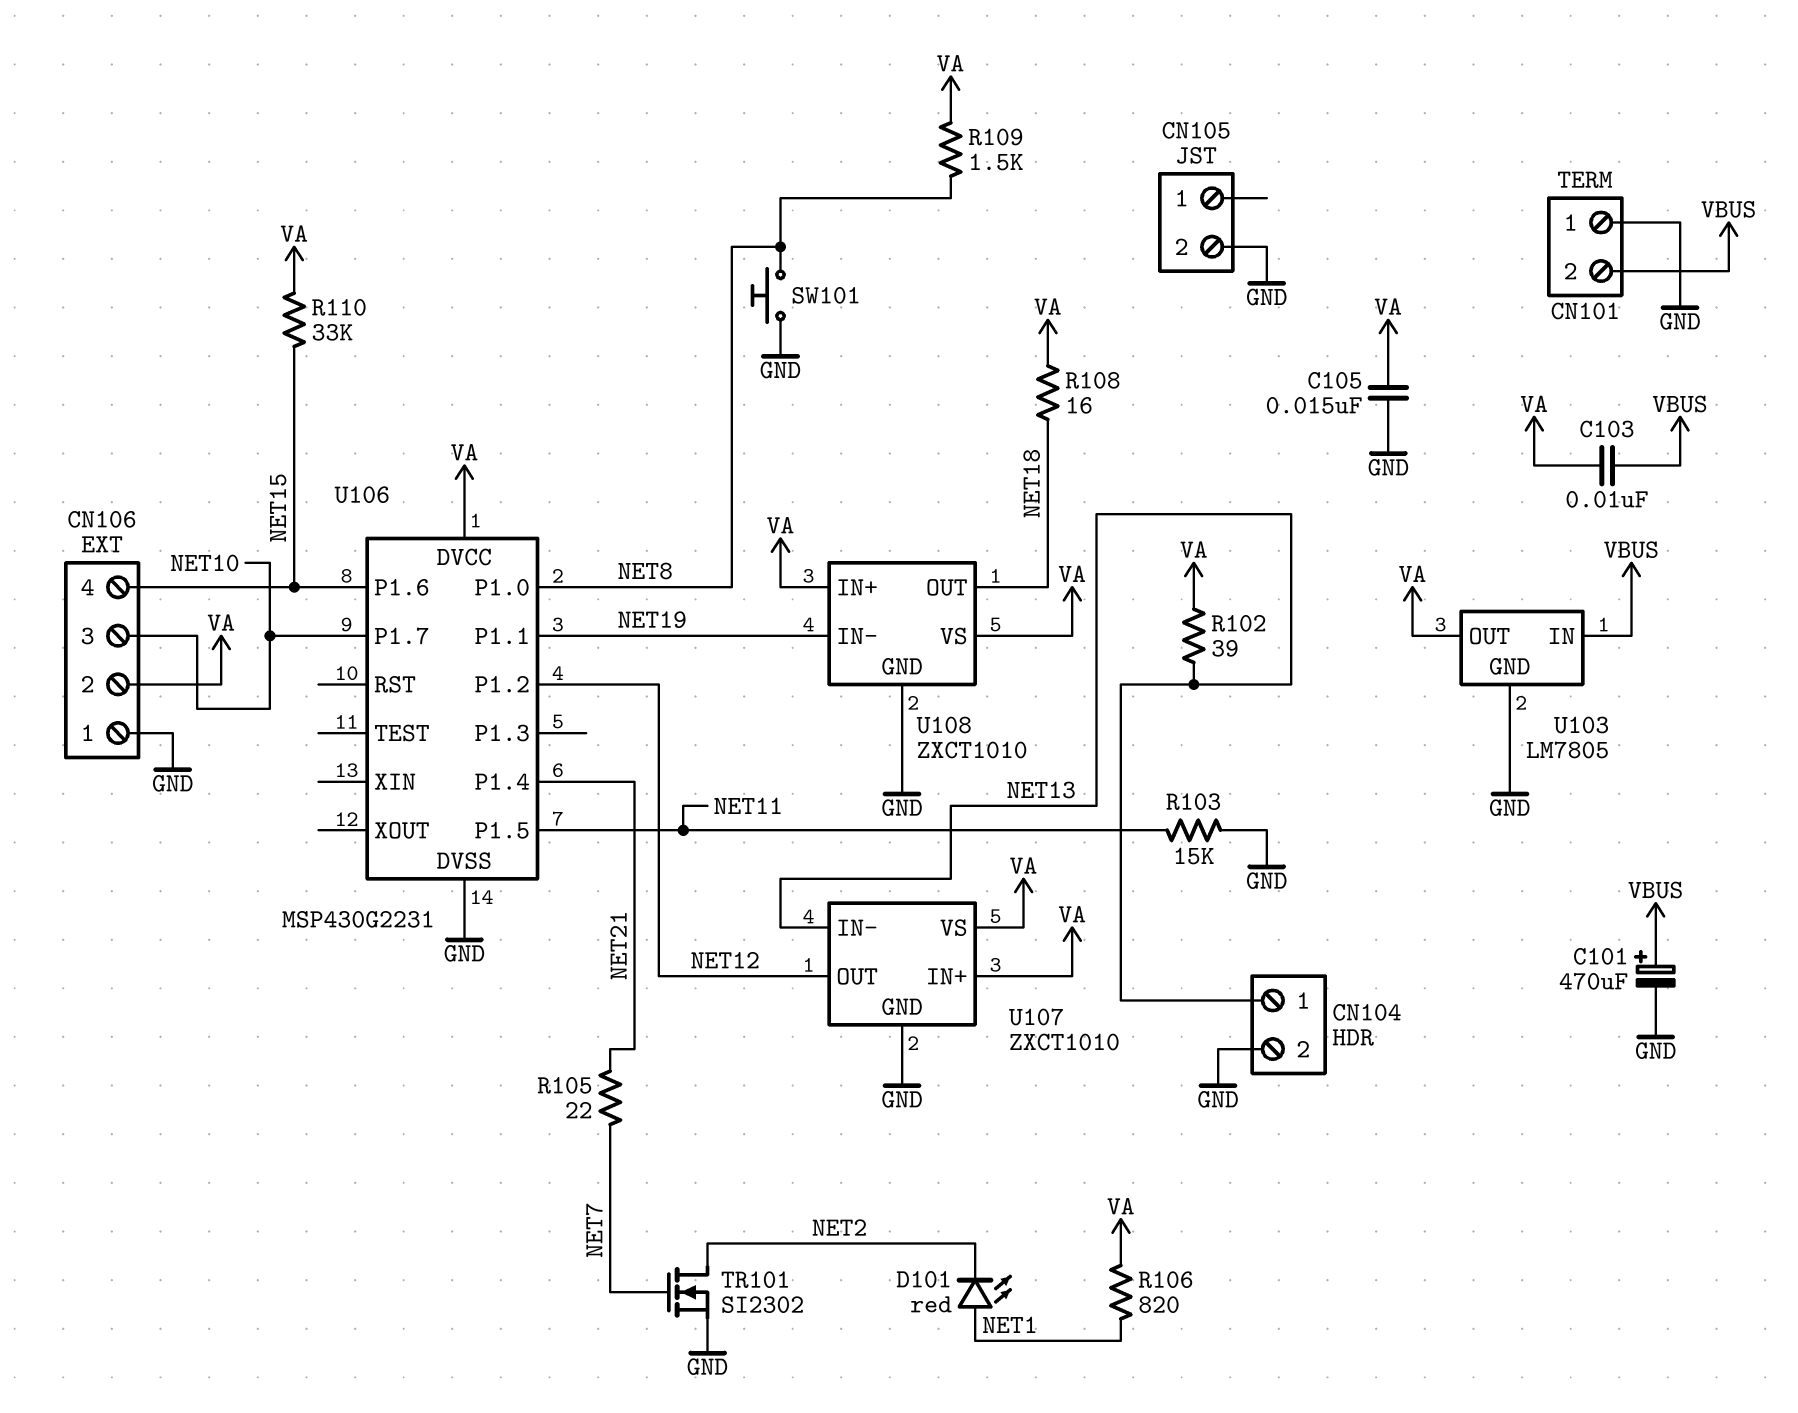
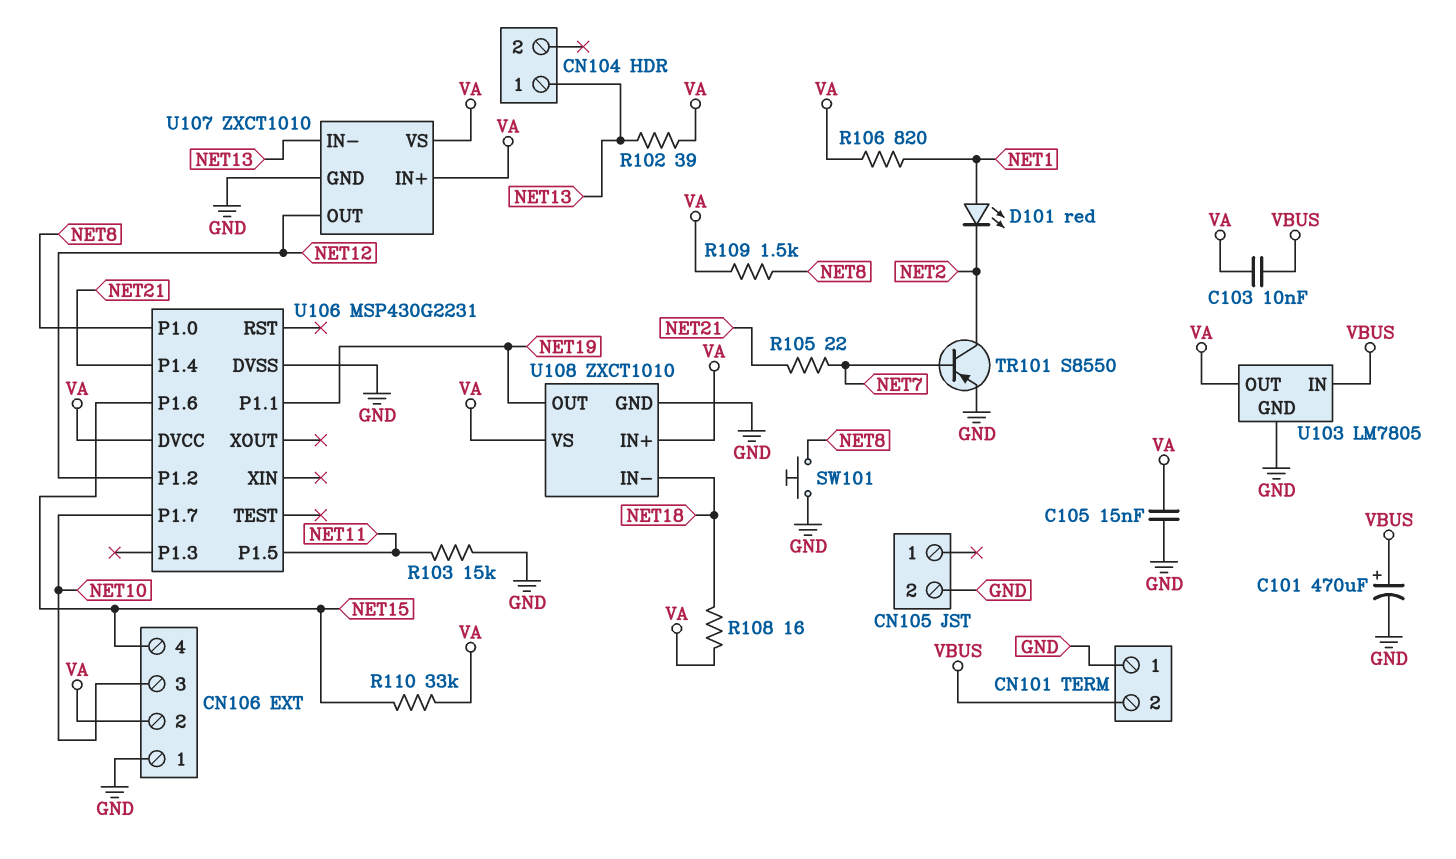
CN104 pin 2: GND -> none
TR101: NMOS SI2302 (G NET7, D NET2, S GND) -> PNP S8550 (B NET7, C NET2, E GND)
U108 pin IN-: NET19 -> NET18
U108 pin OUT: NET18 -> NET19

